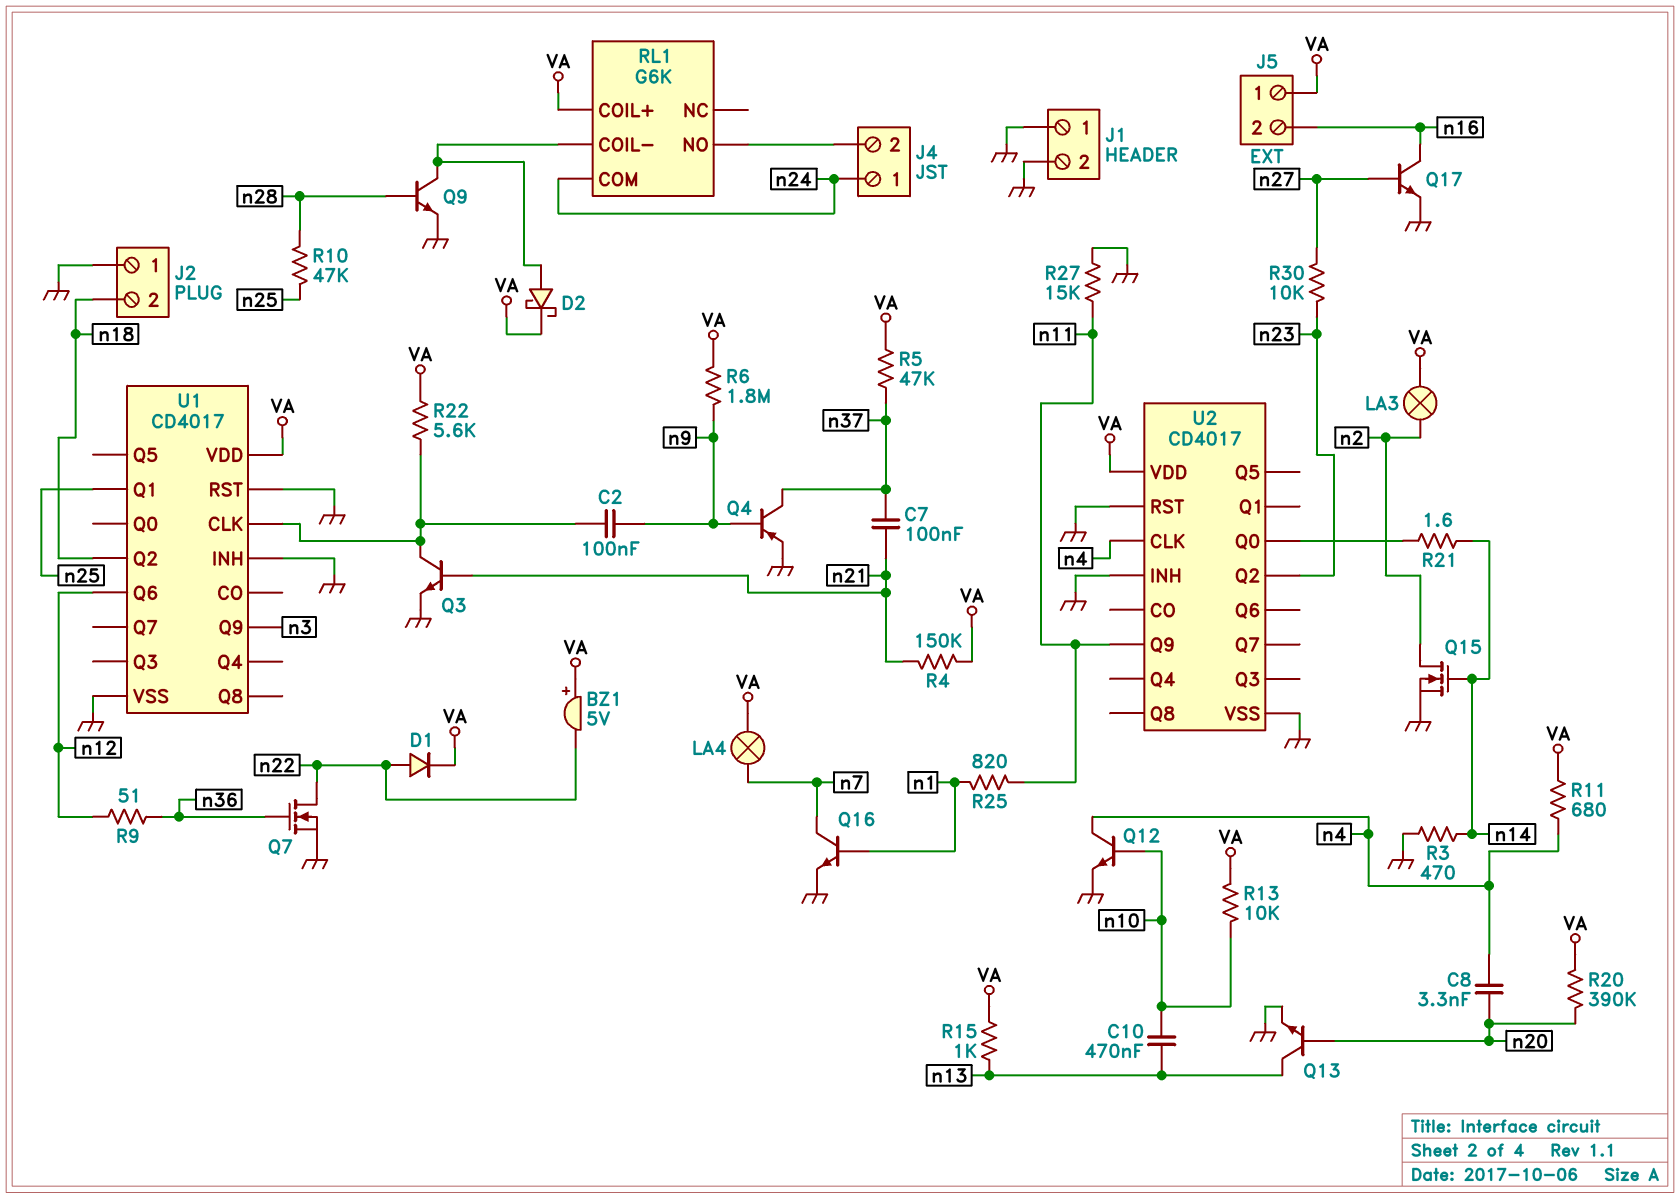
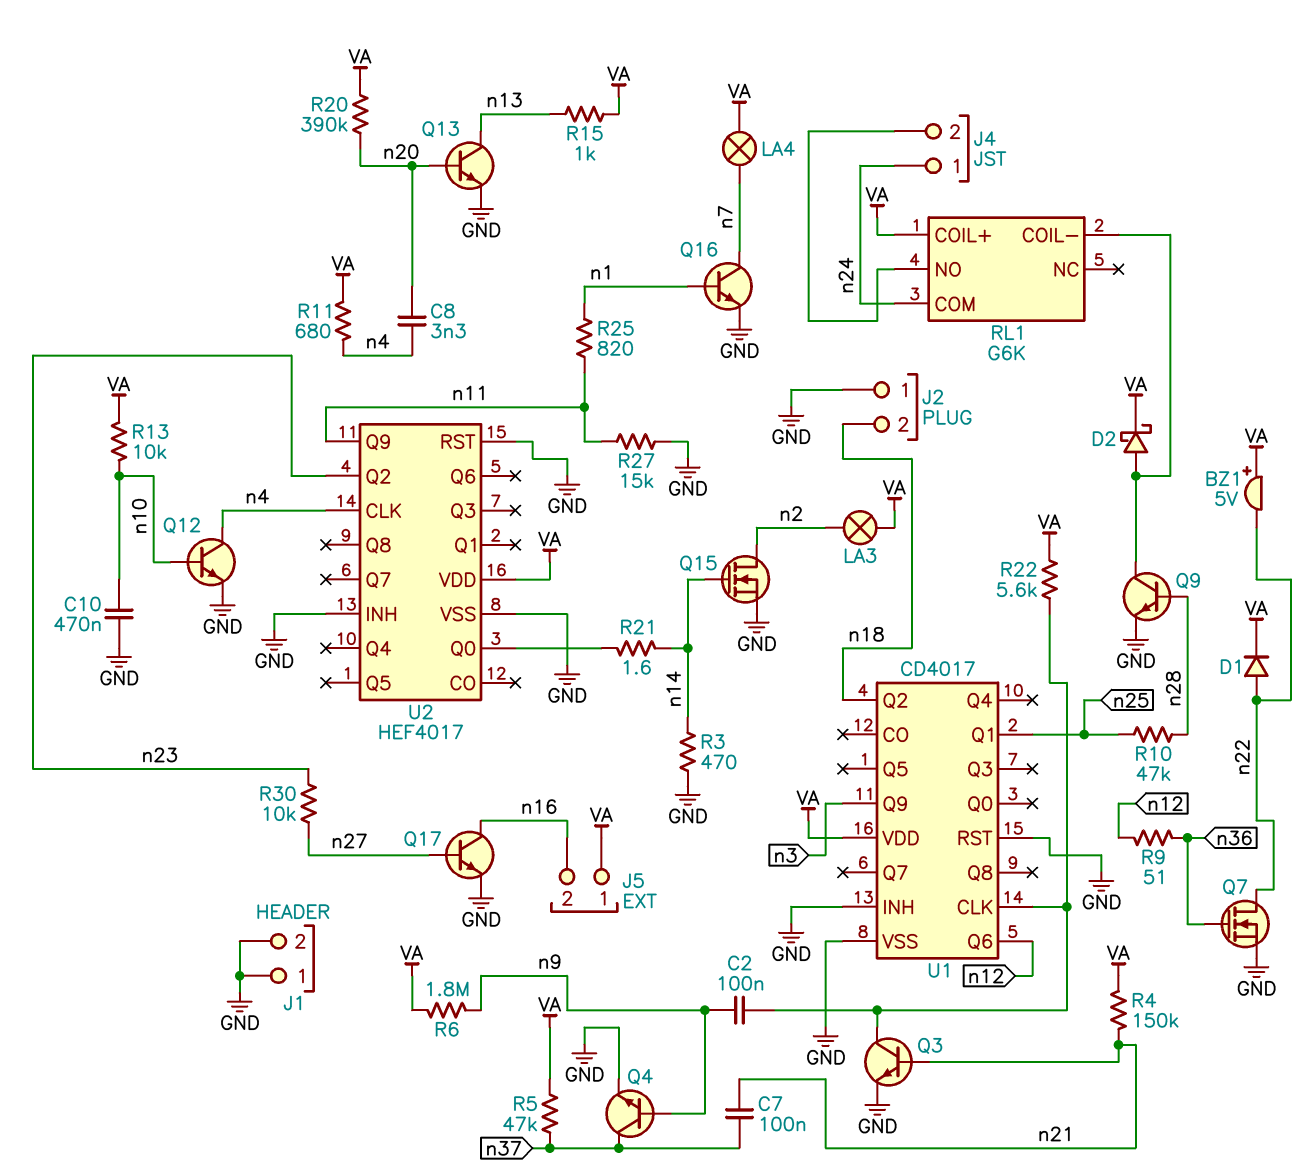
C10: 470nF (n10, n13) -> 470nF (GND, n10)
Q4: PNP (B n9, C n37, E GND) -> NPN (B n9, C n37, E GND)
U2: CD4017 -> HEF4017

